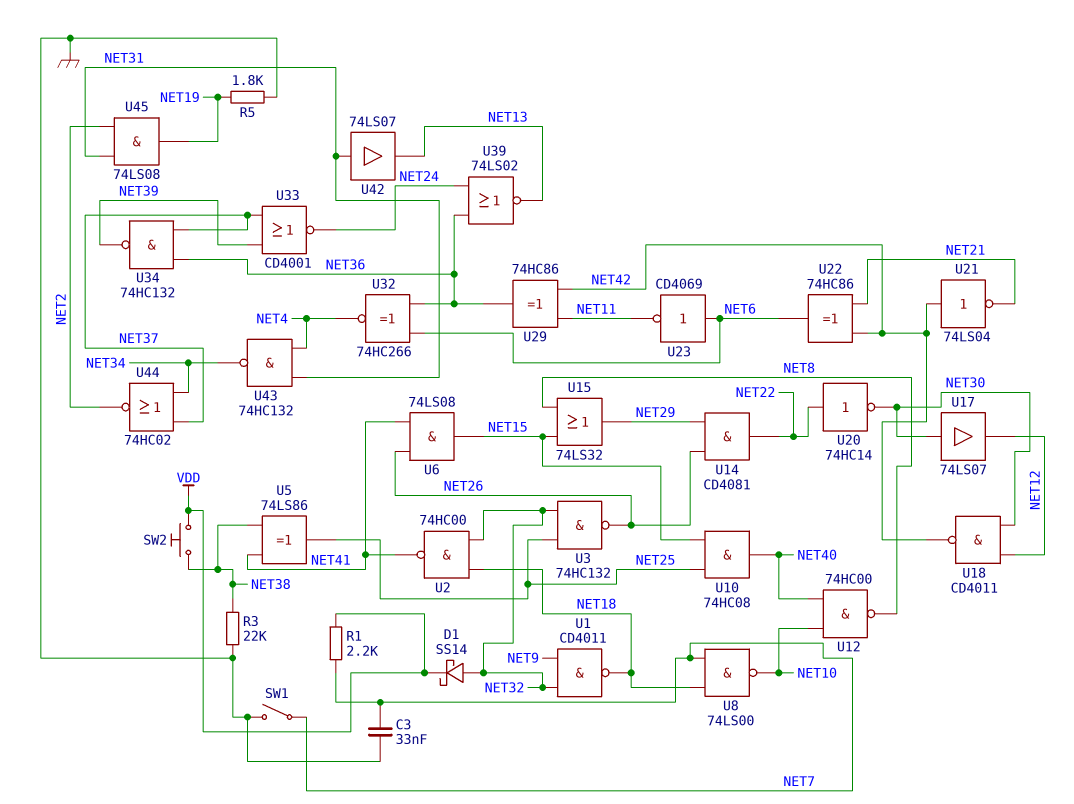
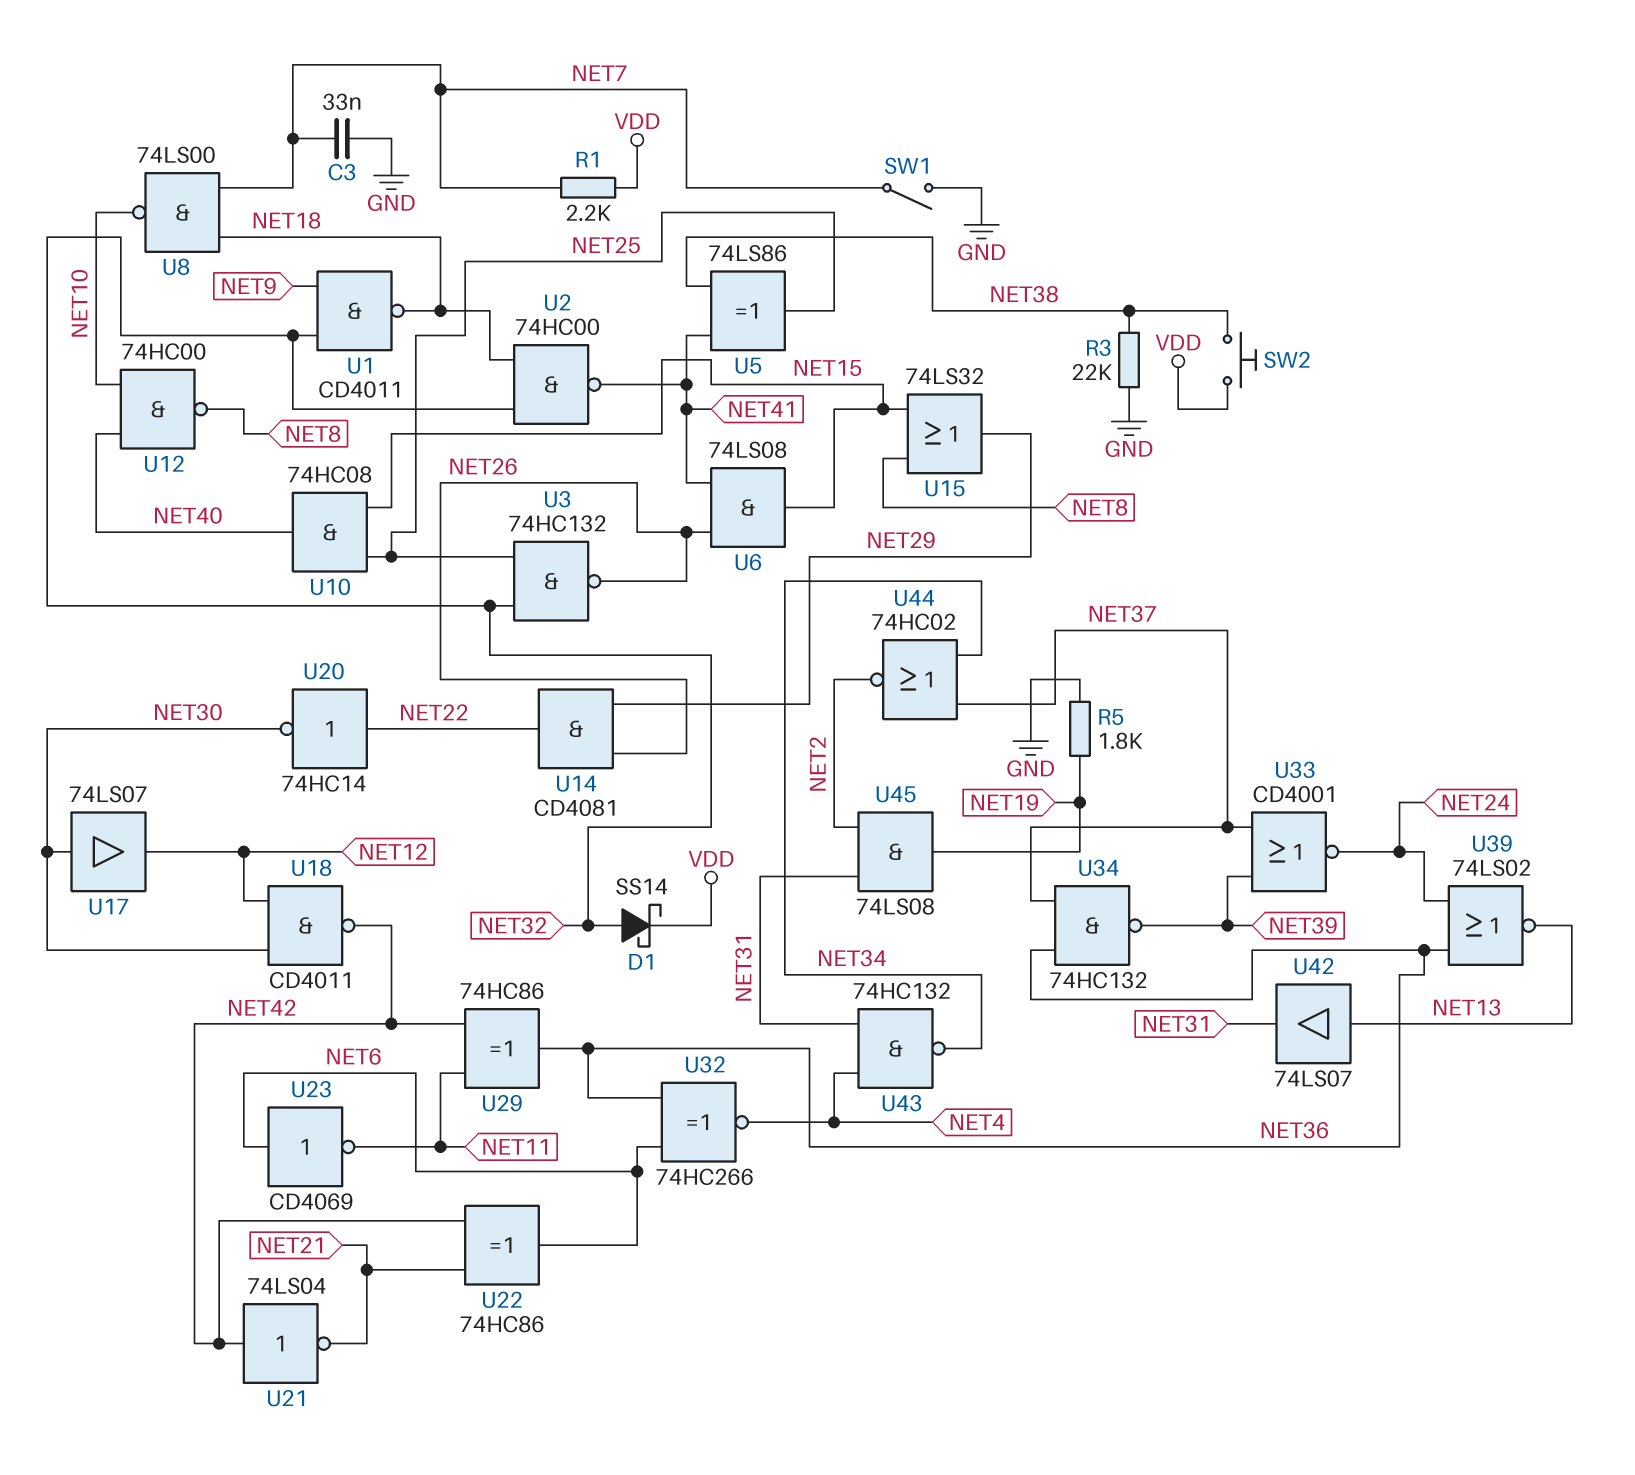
U42: buffer 74LS07 (in NET31, out NET13) -> buffer 74LS07 (in NET13, out NET31)

